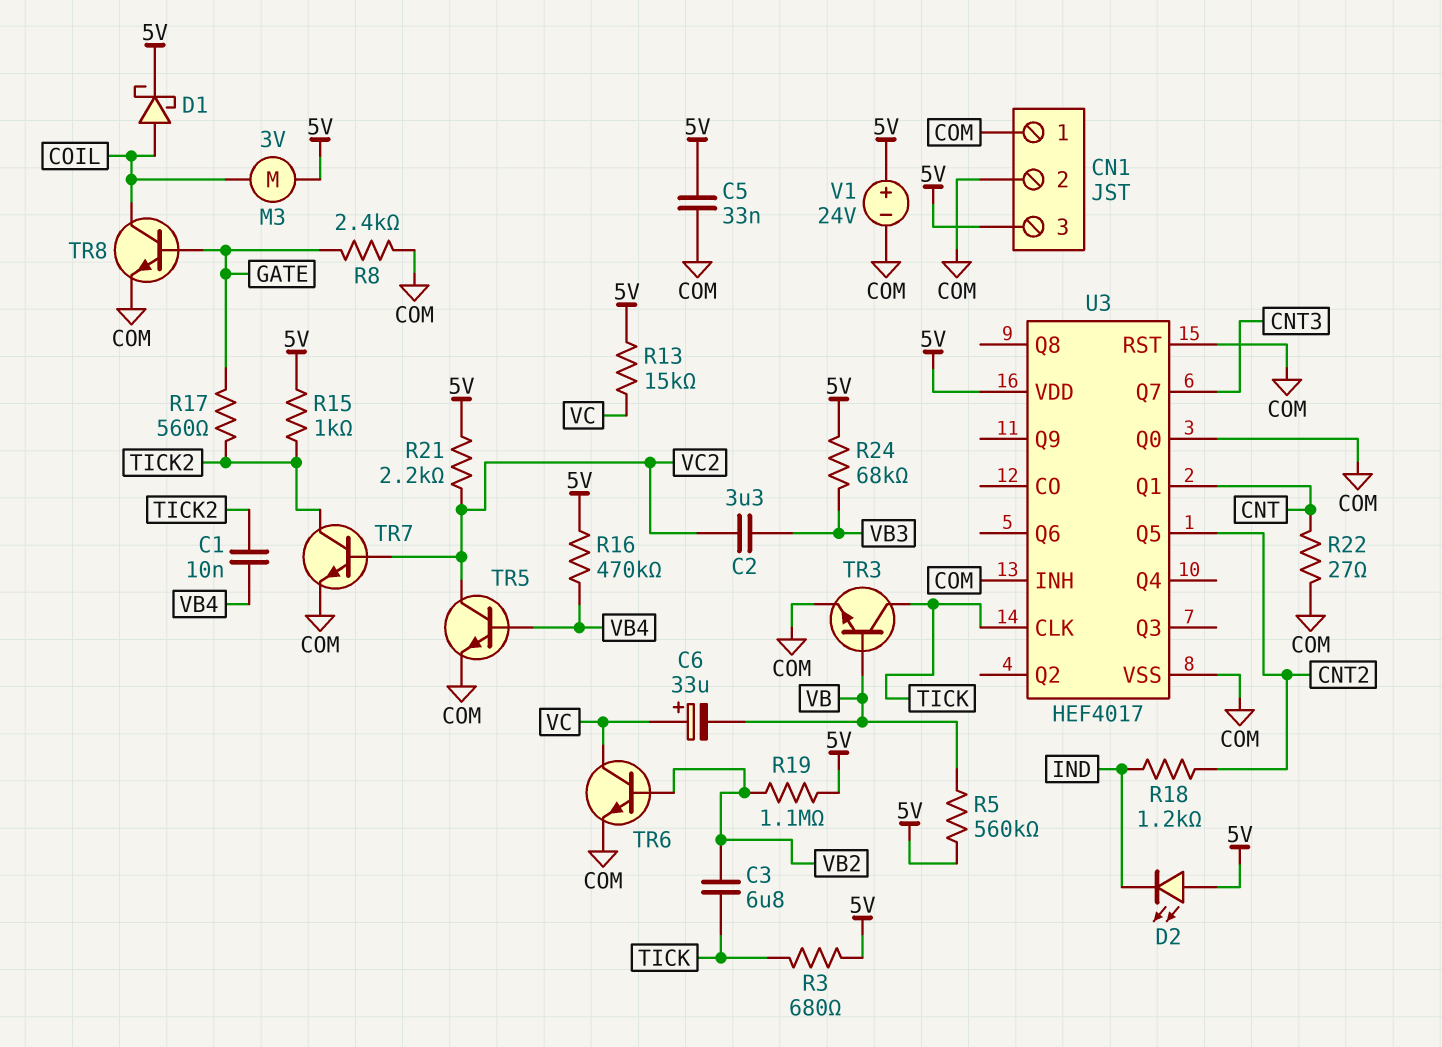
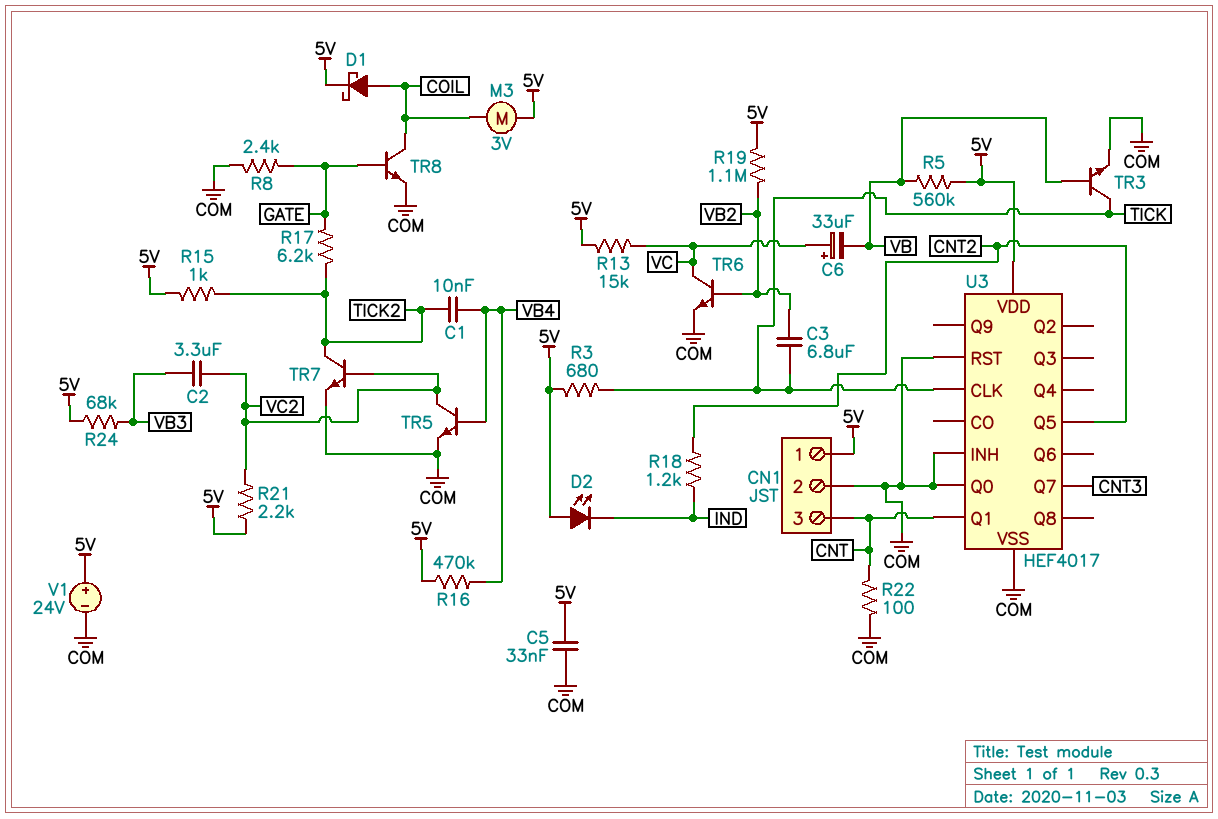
CN1 pin 1: COM -> 5V
CN1 pin 3: 5V -> CNT
R17: 560 (GATE, TICK2) -> 6.2k (GATE, TICK2)
R22: 27 (CNT, COM) -> 100 (CNT, COM)

